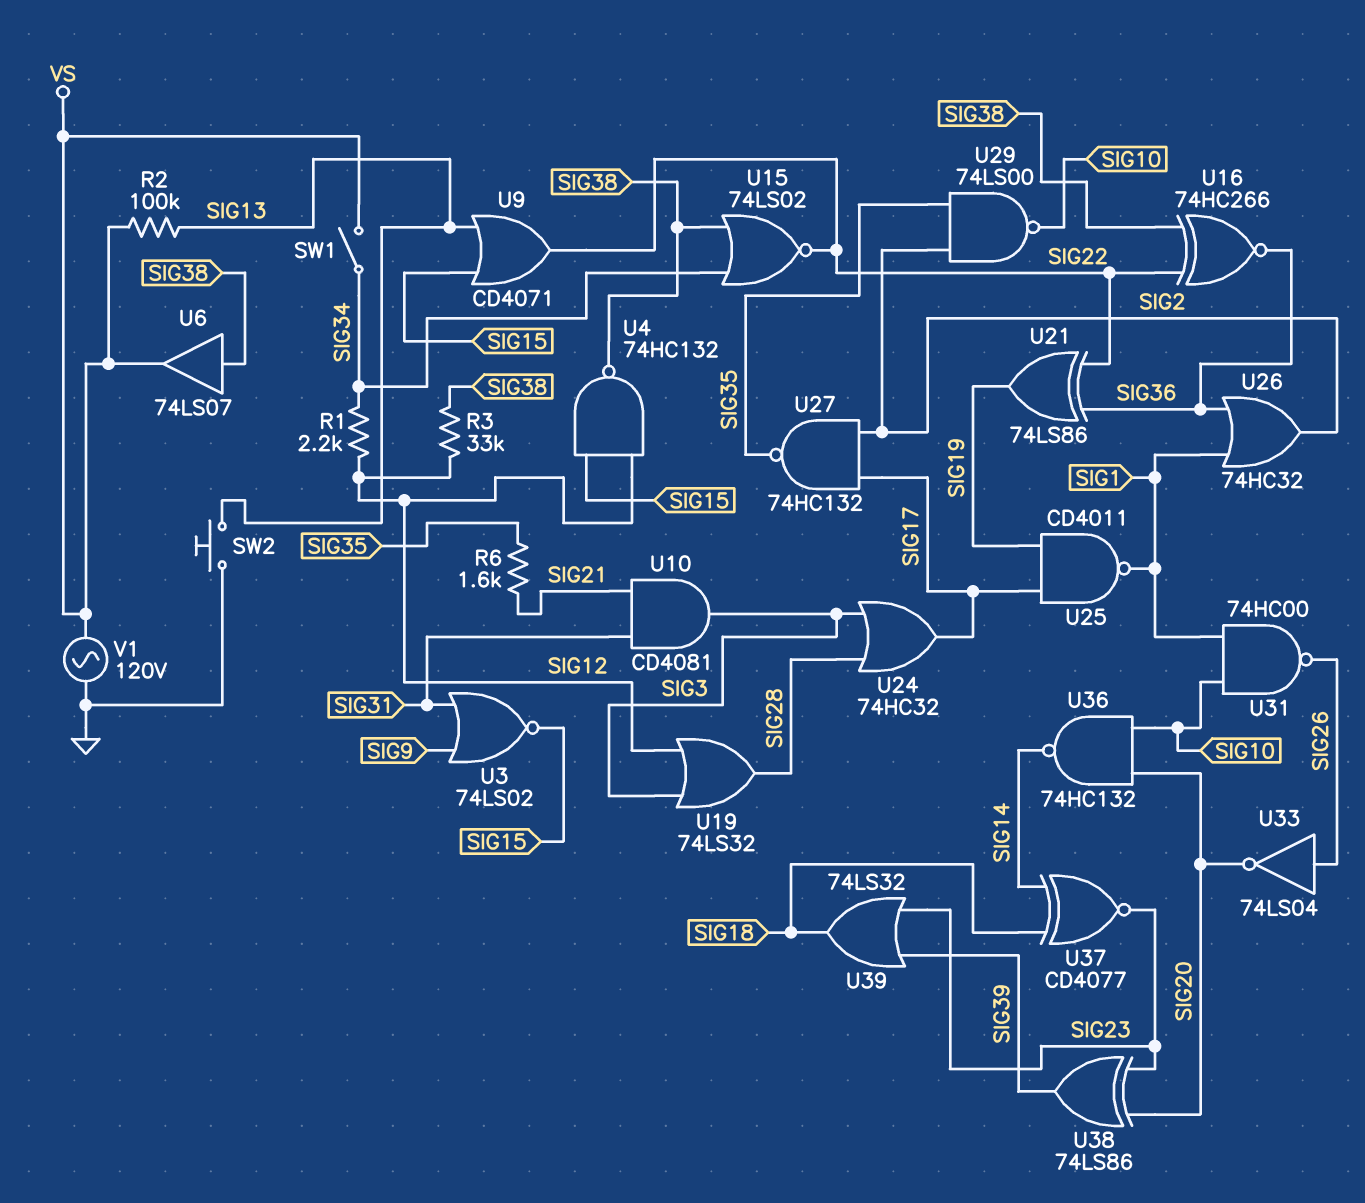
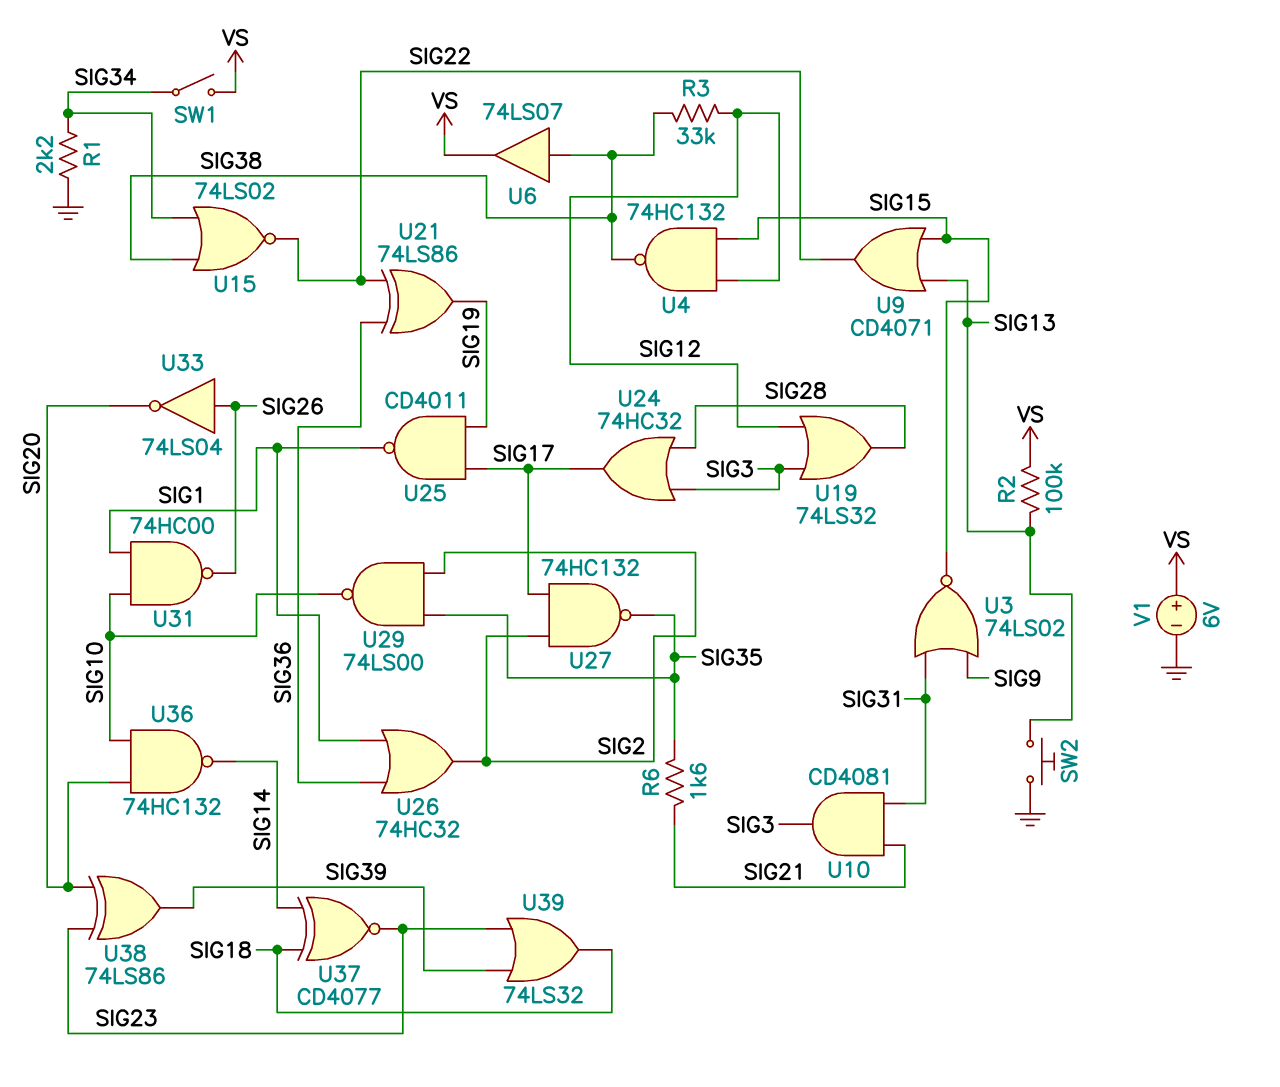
R1: 2.2k (SIG12, SIG34) -> 2.2k (GND, SIG34)
U16: XNOR 74HC266 (in SIG22, in SIG38, out SIG36) -> none
V1: AC 120V (GND, VS) -> 6V (plus VS, minus GND)

